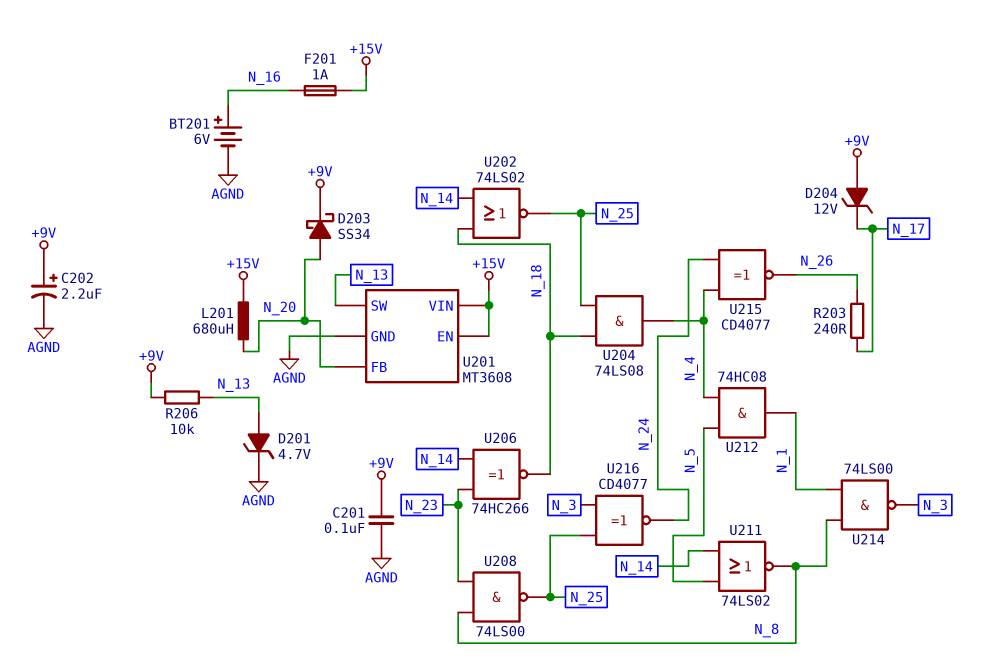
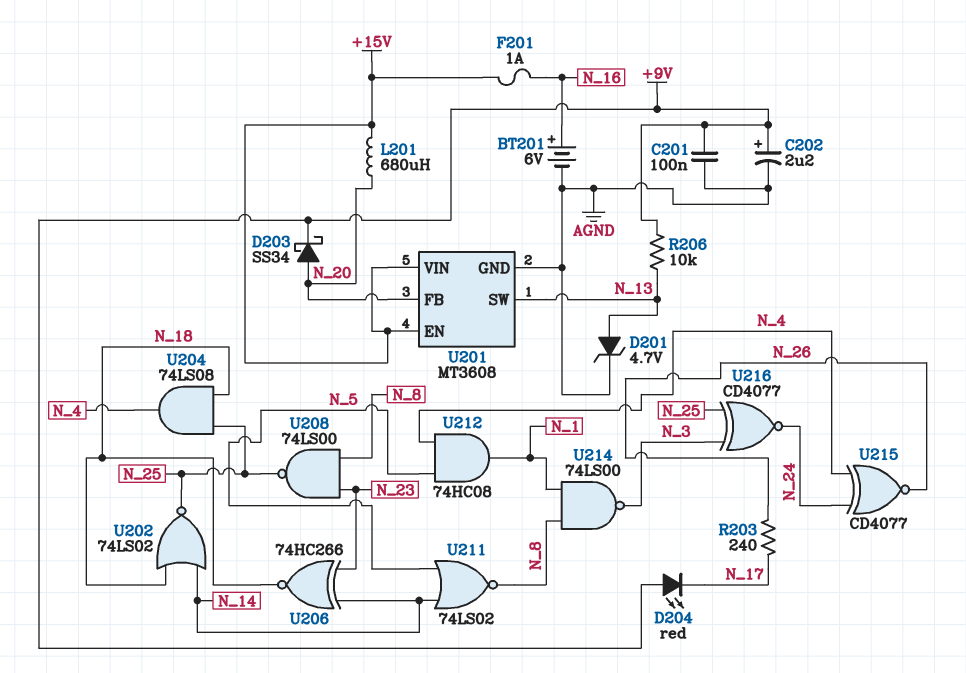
D204: zener 12V (A +9V, K N_17) -> LED red (A +9V, K N_17)

